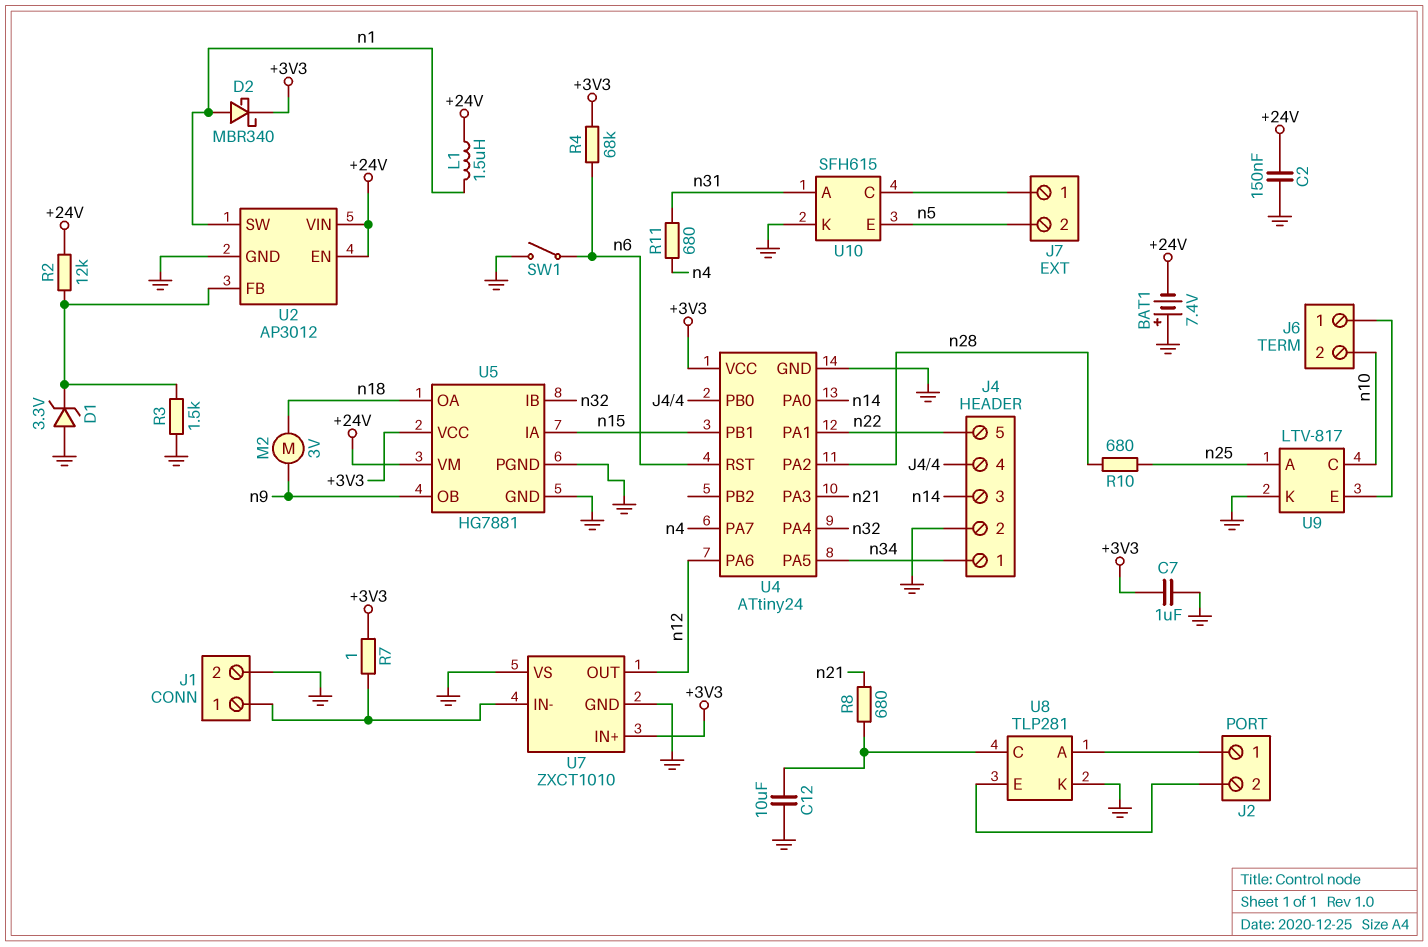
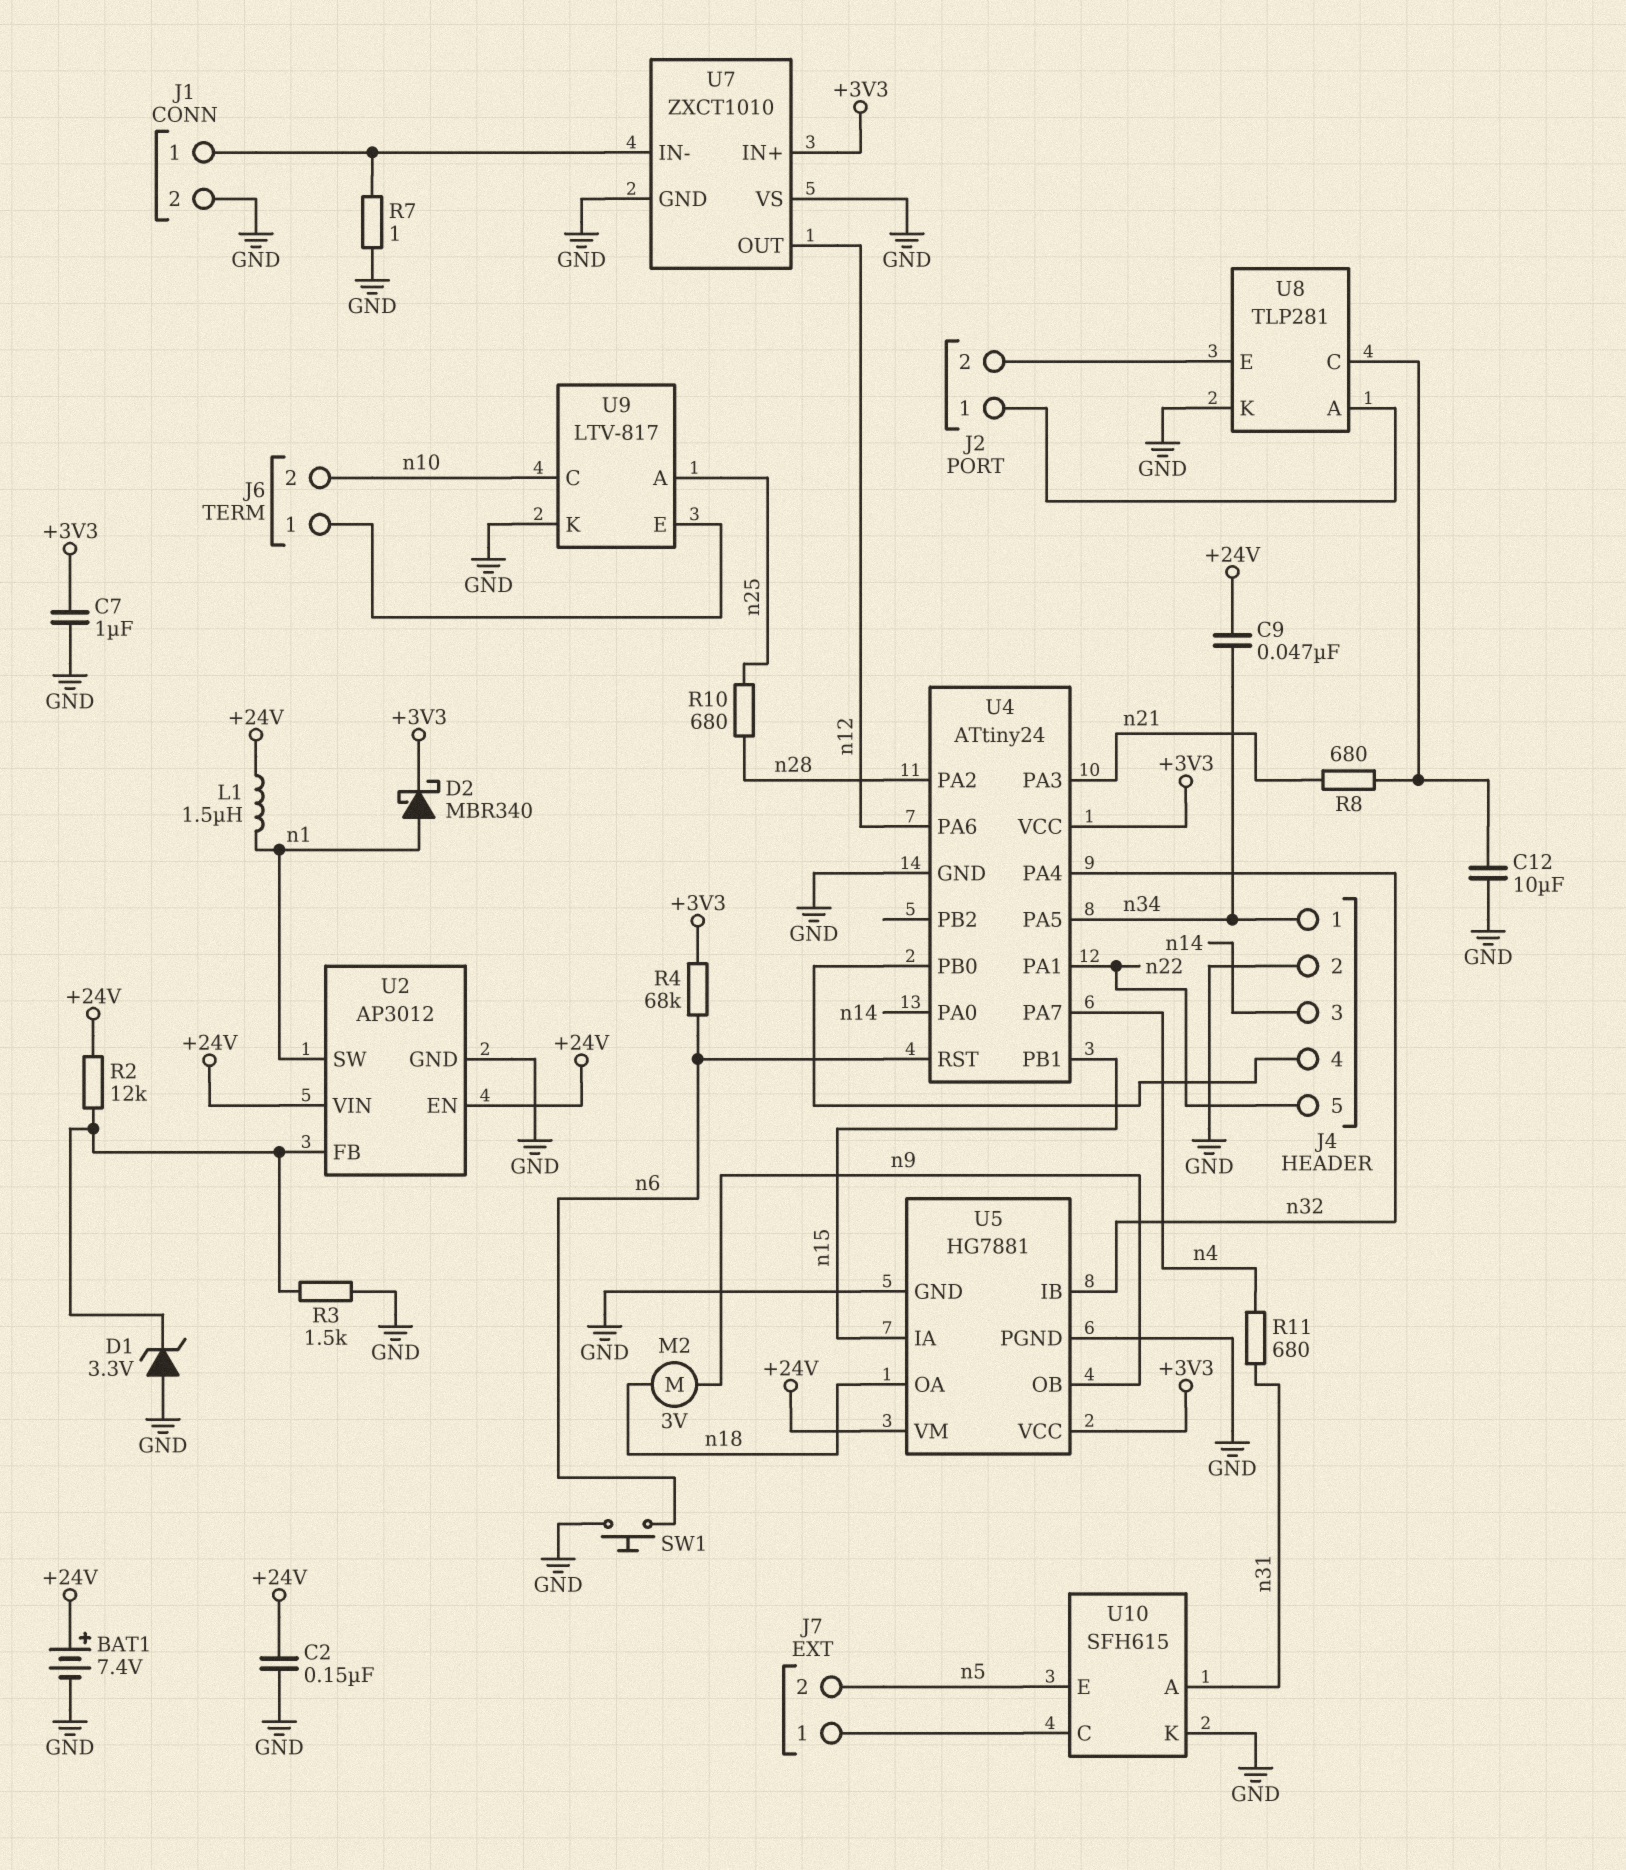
BAT1: 7.4V (plus GND, minus +24V) -> 7.4V (plus +24V, minus GND)
C9: none -> 47nF (+24V, n34)
R7: 1 (+3V3, J1/1) -> 1 (GND, J1/1)
SW1: switch (GND, n6) -> button (GND, n6)

